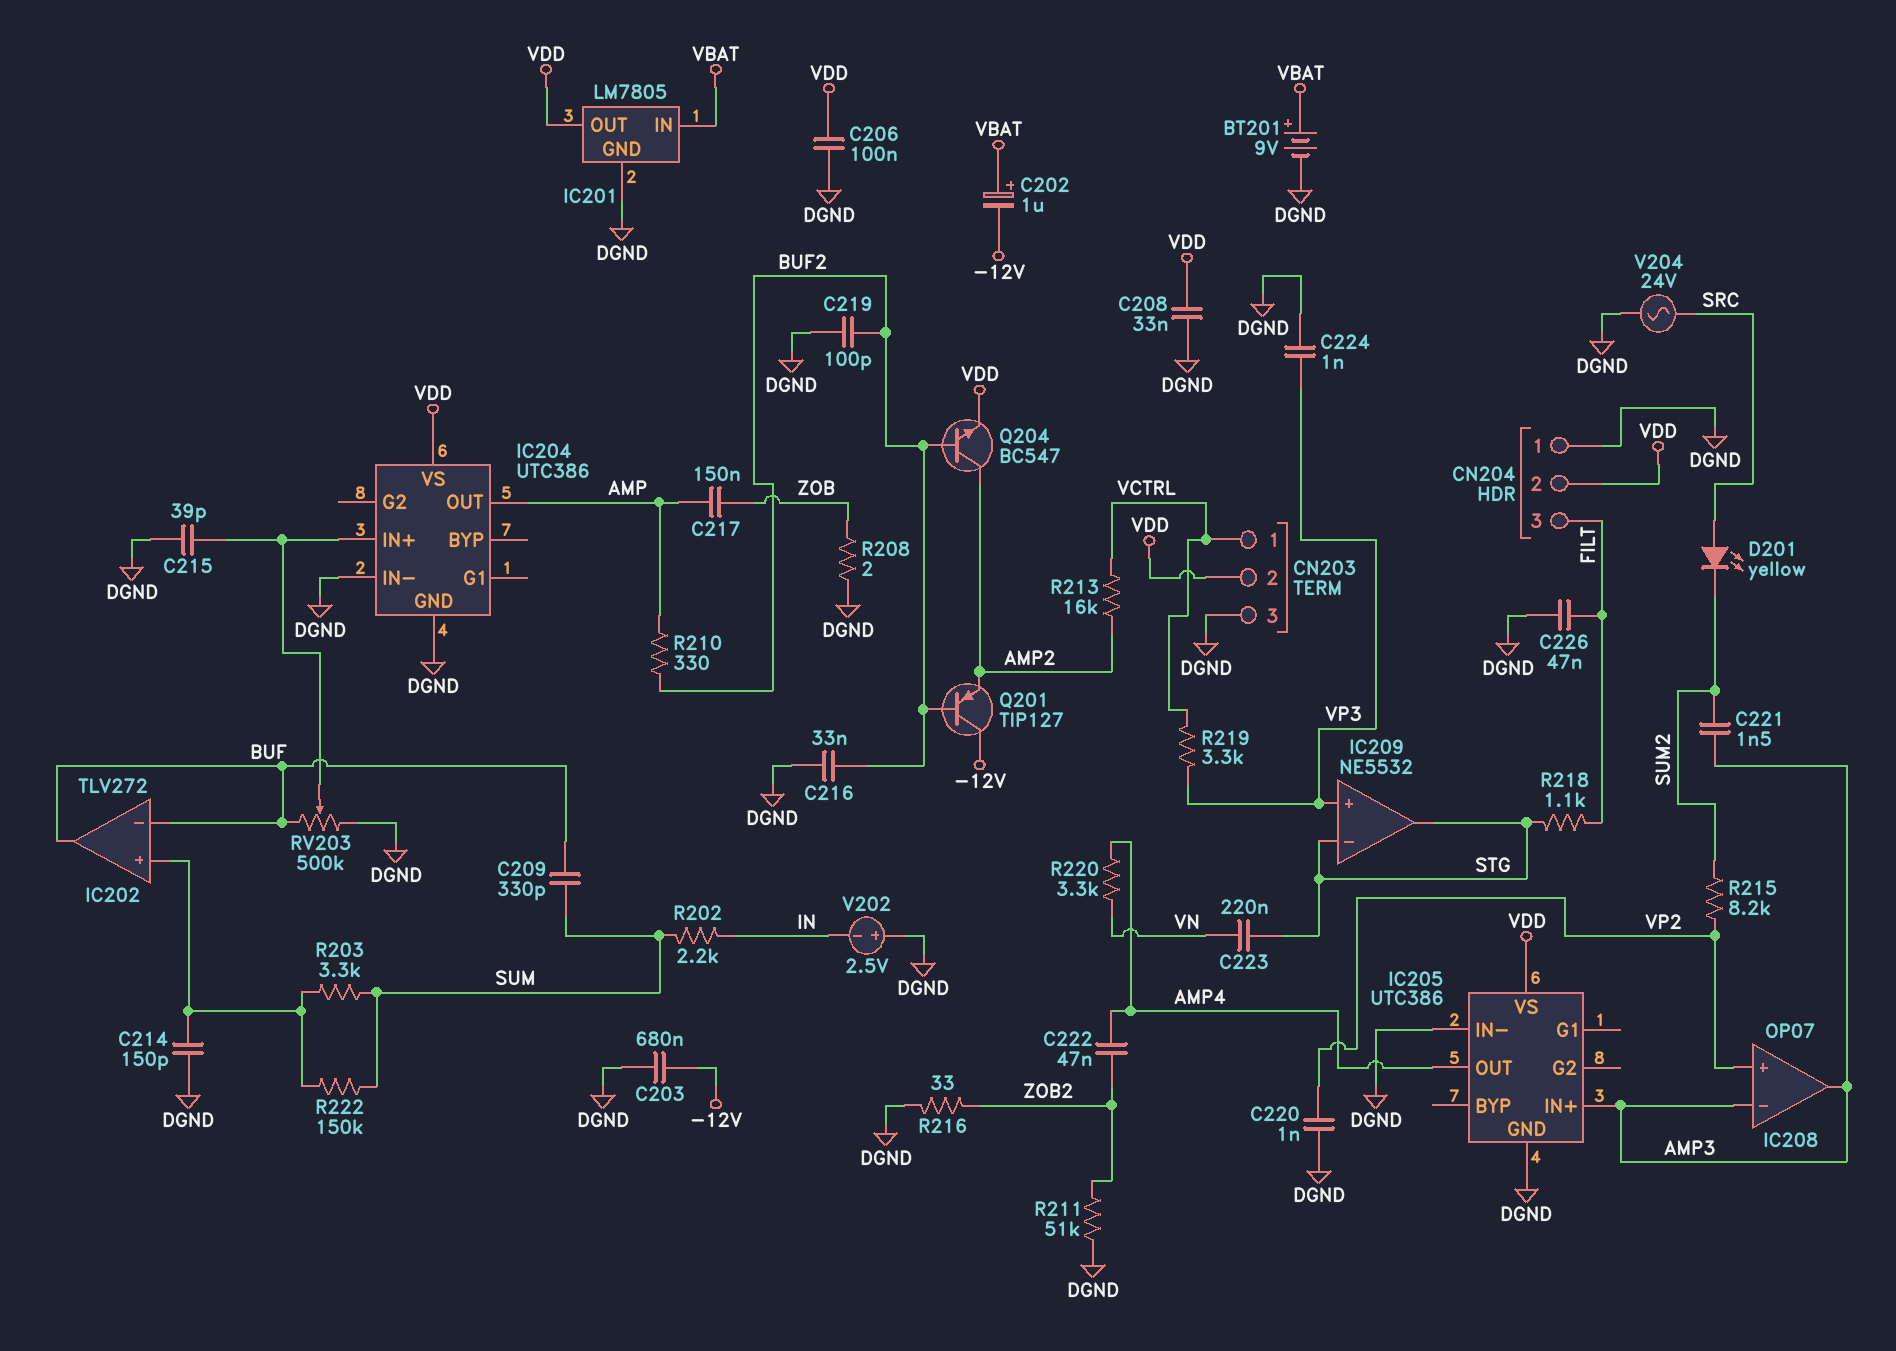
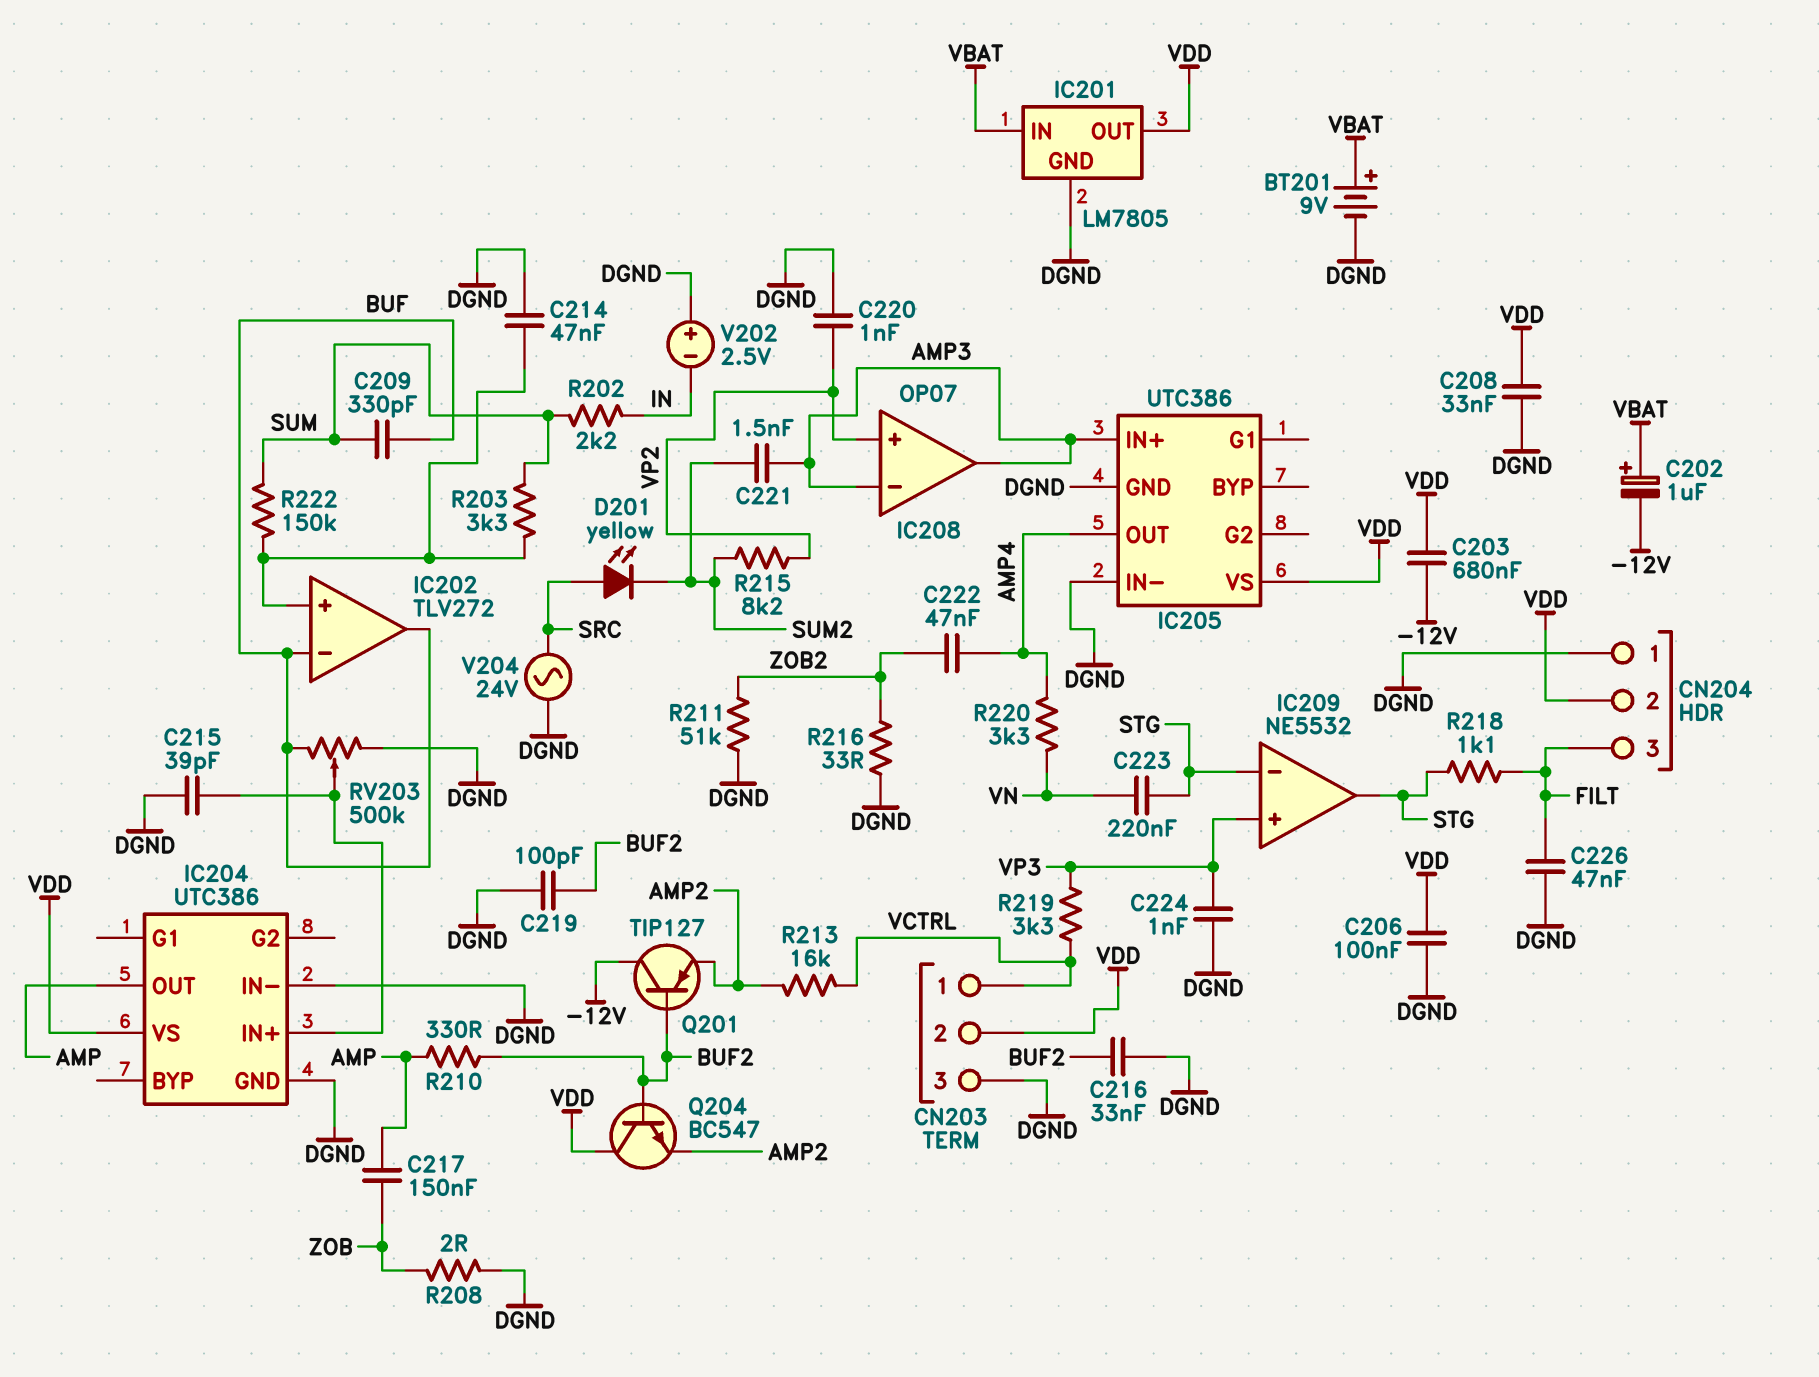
C203: 680nF (-12V, DGND) -> 680nF (-12V, VDD)
C214: 150pF (DGND, IC202/in+) -> 47nF (DGND, IC202/in+)
Q204: NPN BC547 (B BUF2, C AMP2, E VDD) -> NPN BC547 (B BUF2, C VDD, E AMP2)

